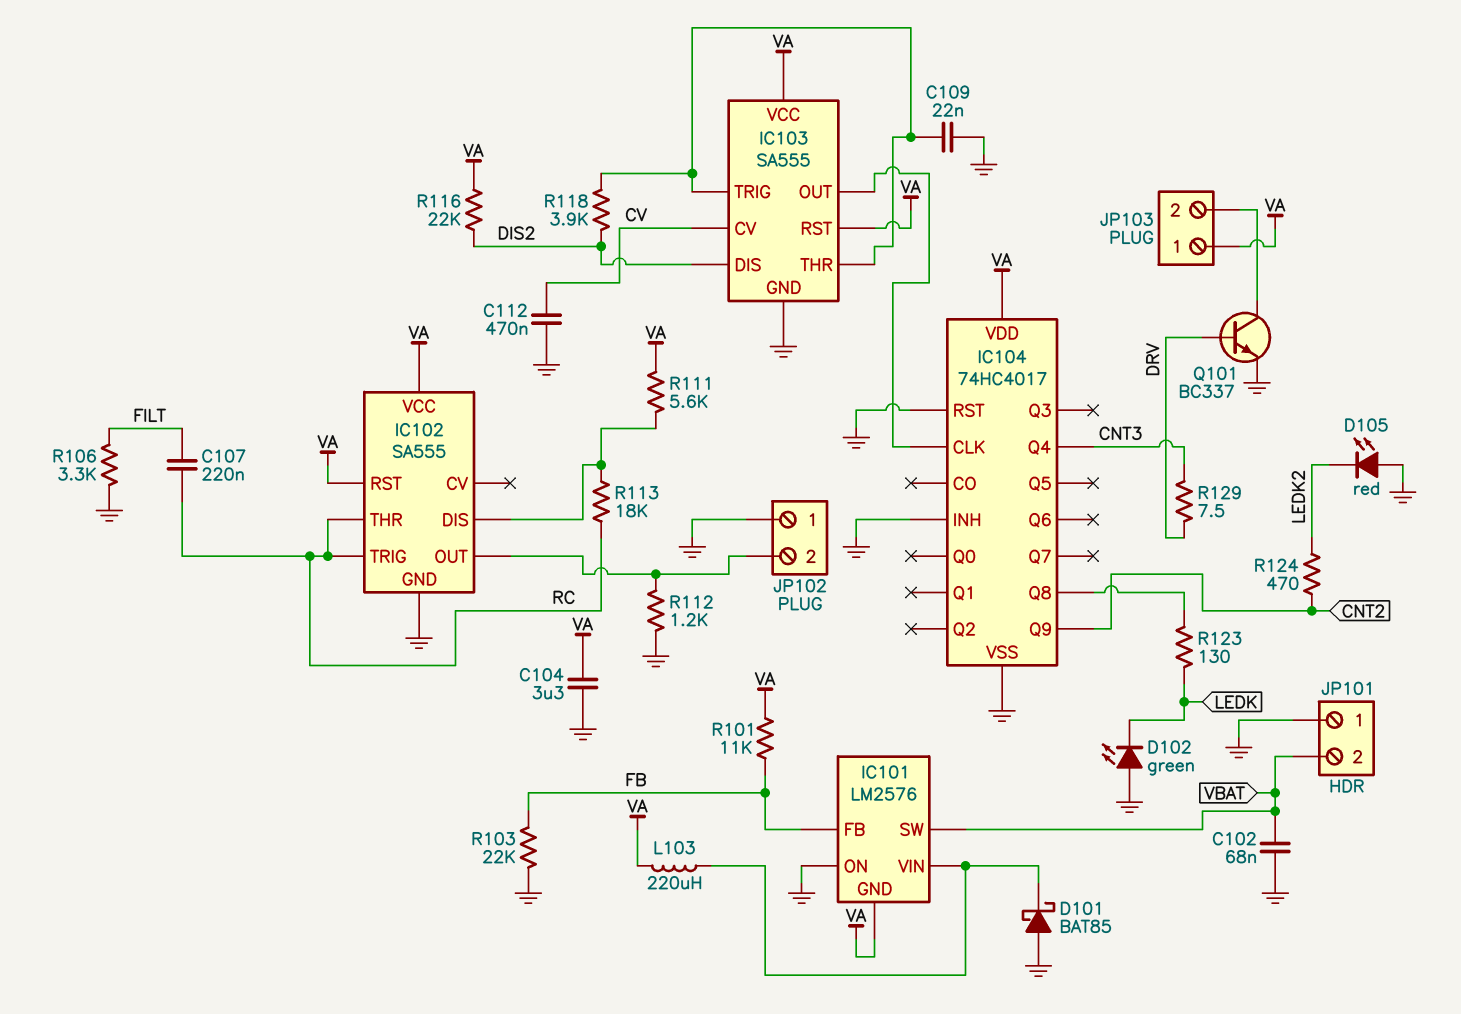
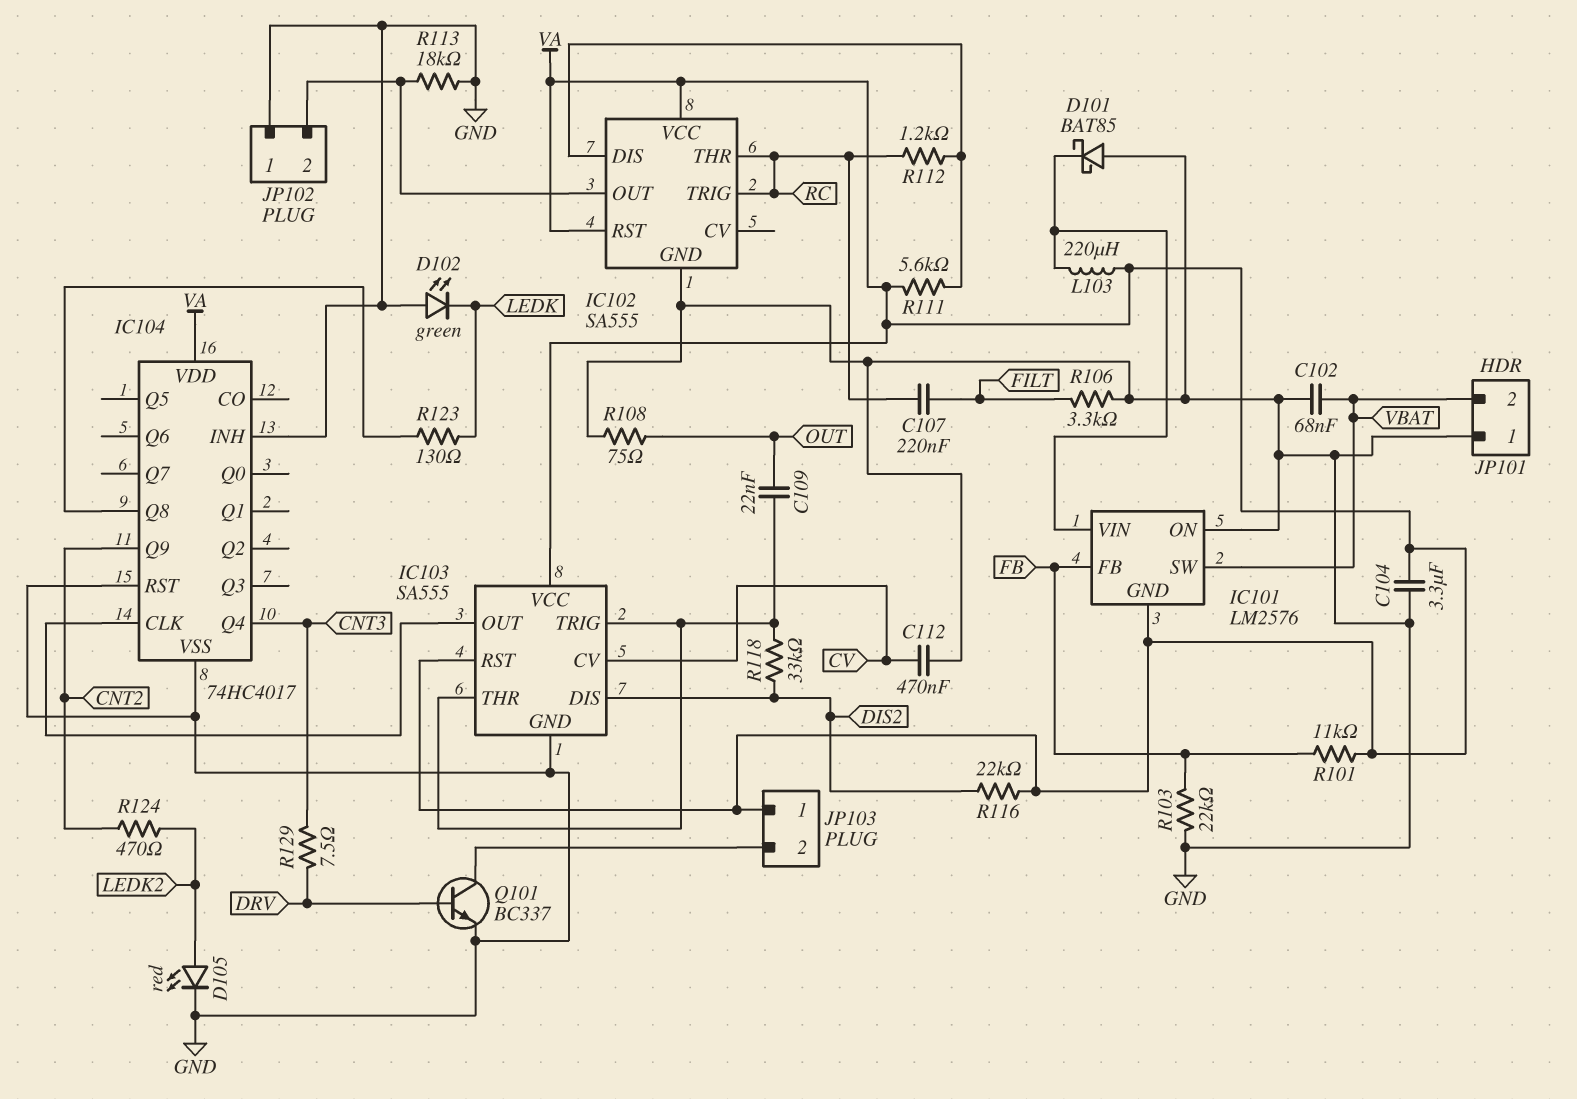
C109: 22nF (GND, IC103/THR) -> 22nF (IC103/THR, OUT)
D105: LED red (A GND, K LEDK2) -> LED red (A LEDK2, K GND)
R108: none -> 75 (GND, OUT)
R112: 1.2k (GND, IC102/OUT) -> 1.2k (IC102/DIS, RC)
R113: 18k (IC102/DIS, RC) -> 18k (GND, IC102/OUT)
R118: 3.9k (DIS2, IC103/THR) -> 33k (DIS2, IC103/THR)

